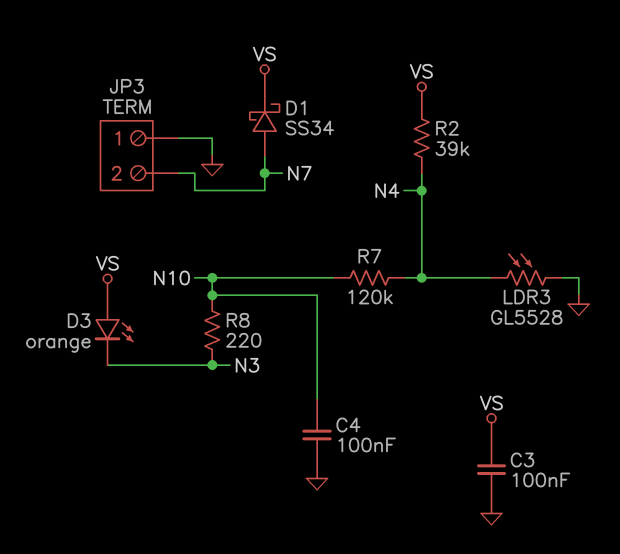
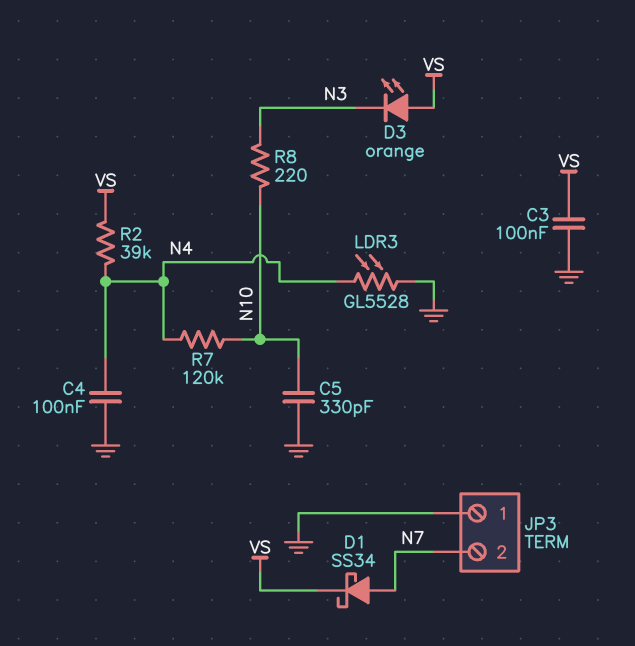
C4: 100nF (GND, N10) -> 100nF (GND, N4)
C5: none -> 330pF (GND, N10)

